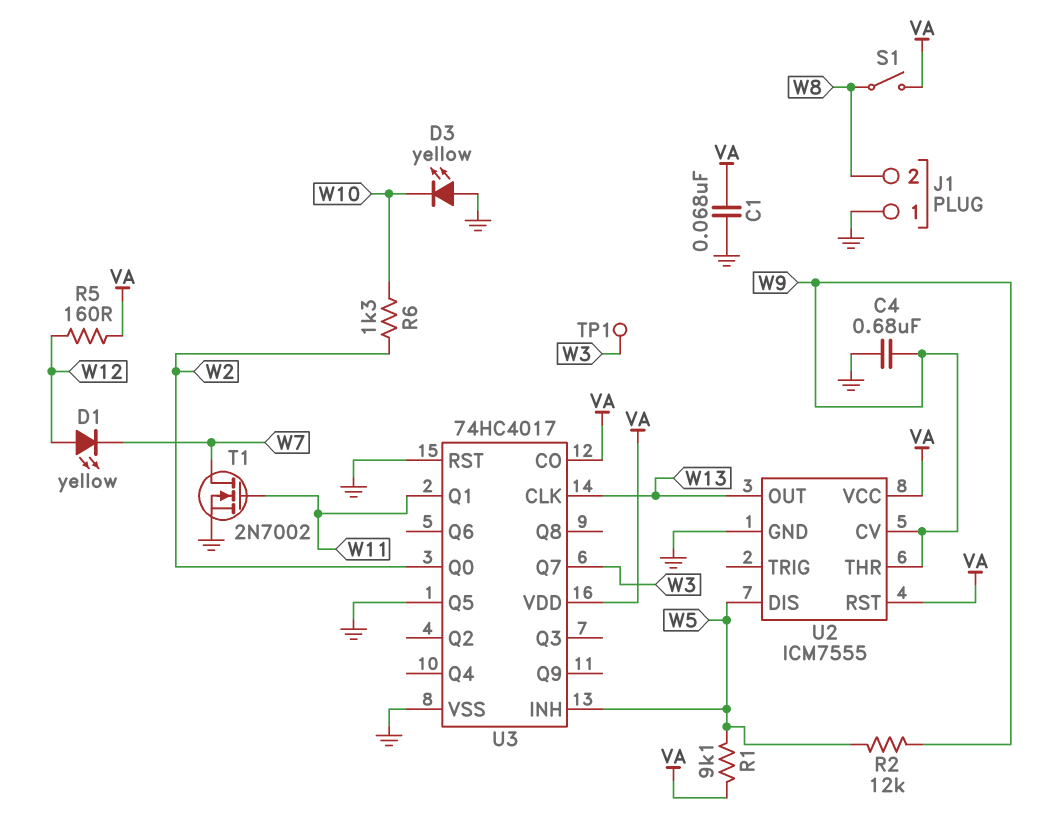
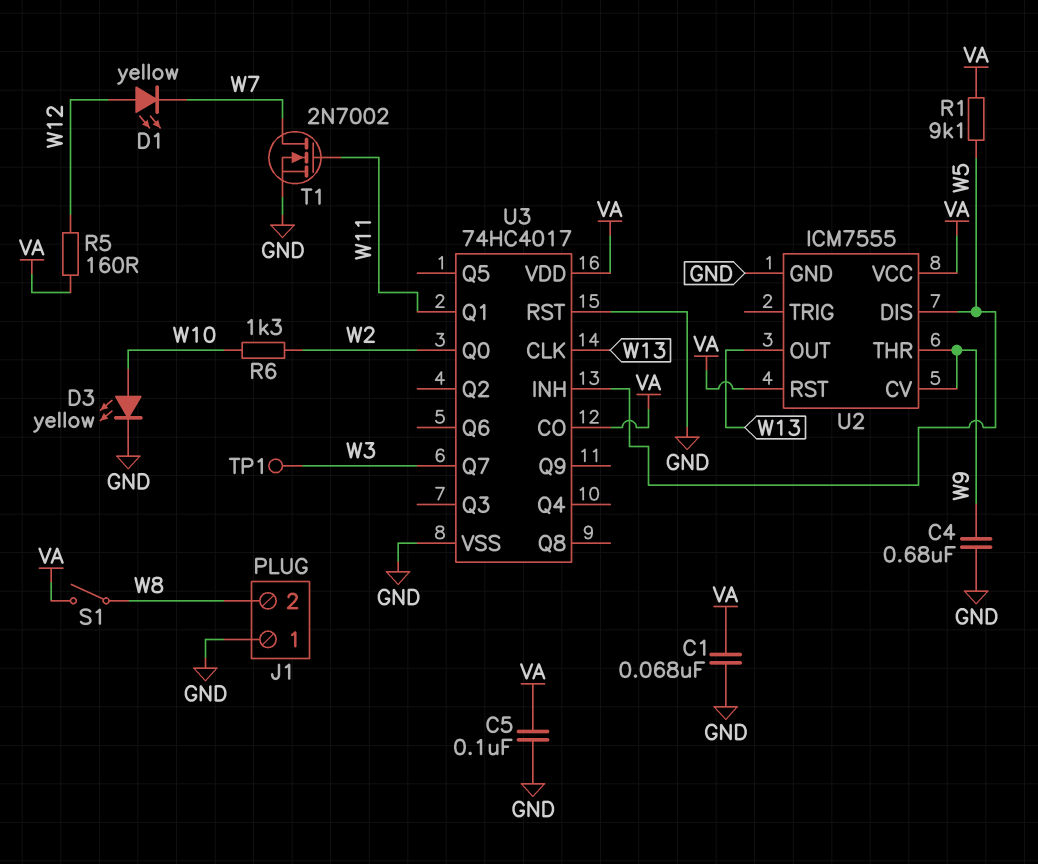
C5: none -> 100nF (GND, VA)
D3: LED yellow (A GND, K W10) -> LED yellow (A W10, K GND)
R2: 12k (W5, W9) -> none
U3 pin Q5: GND -> none

